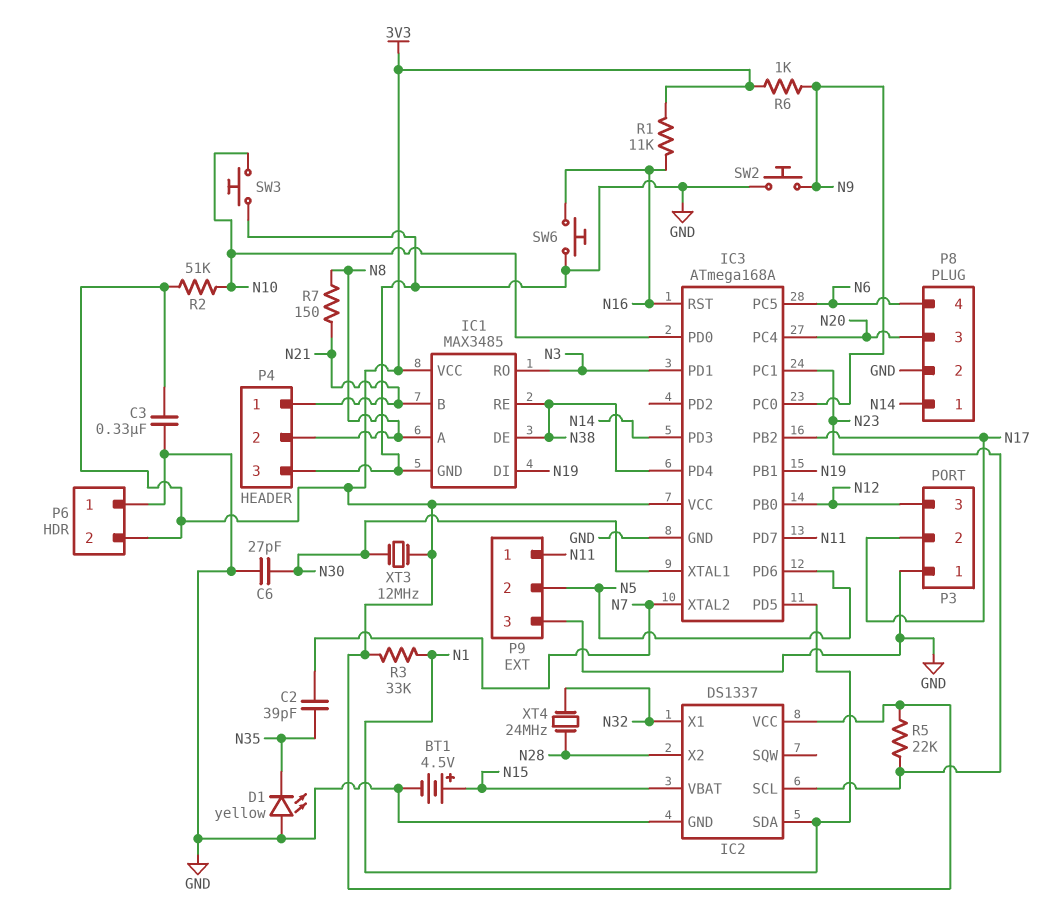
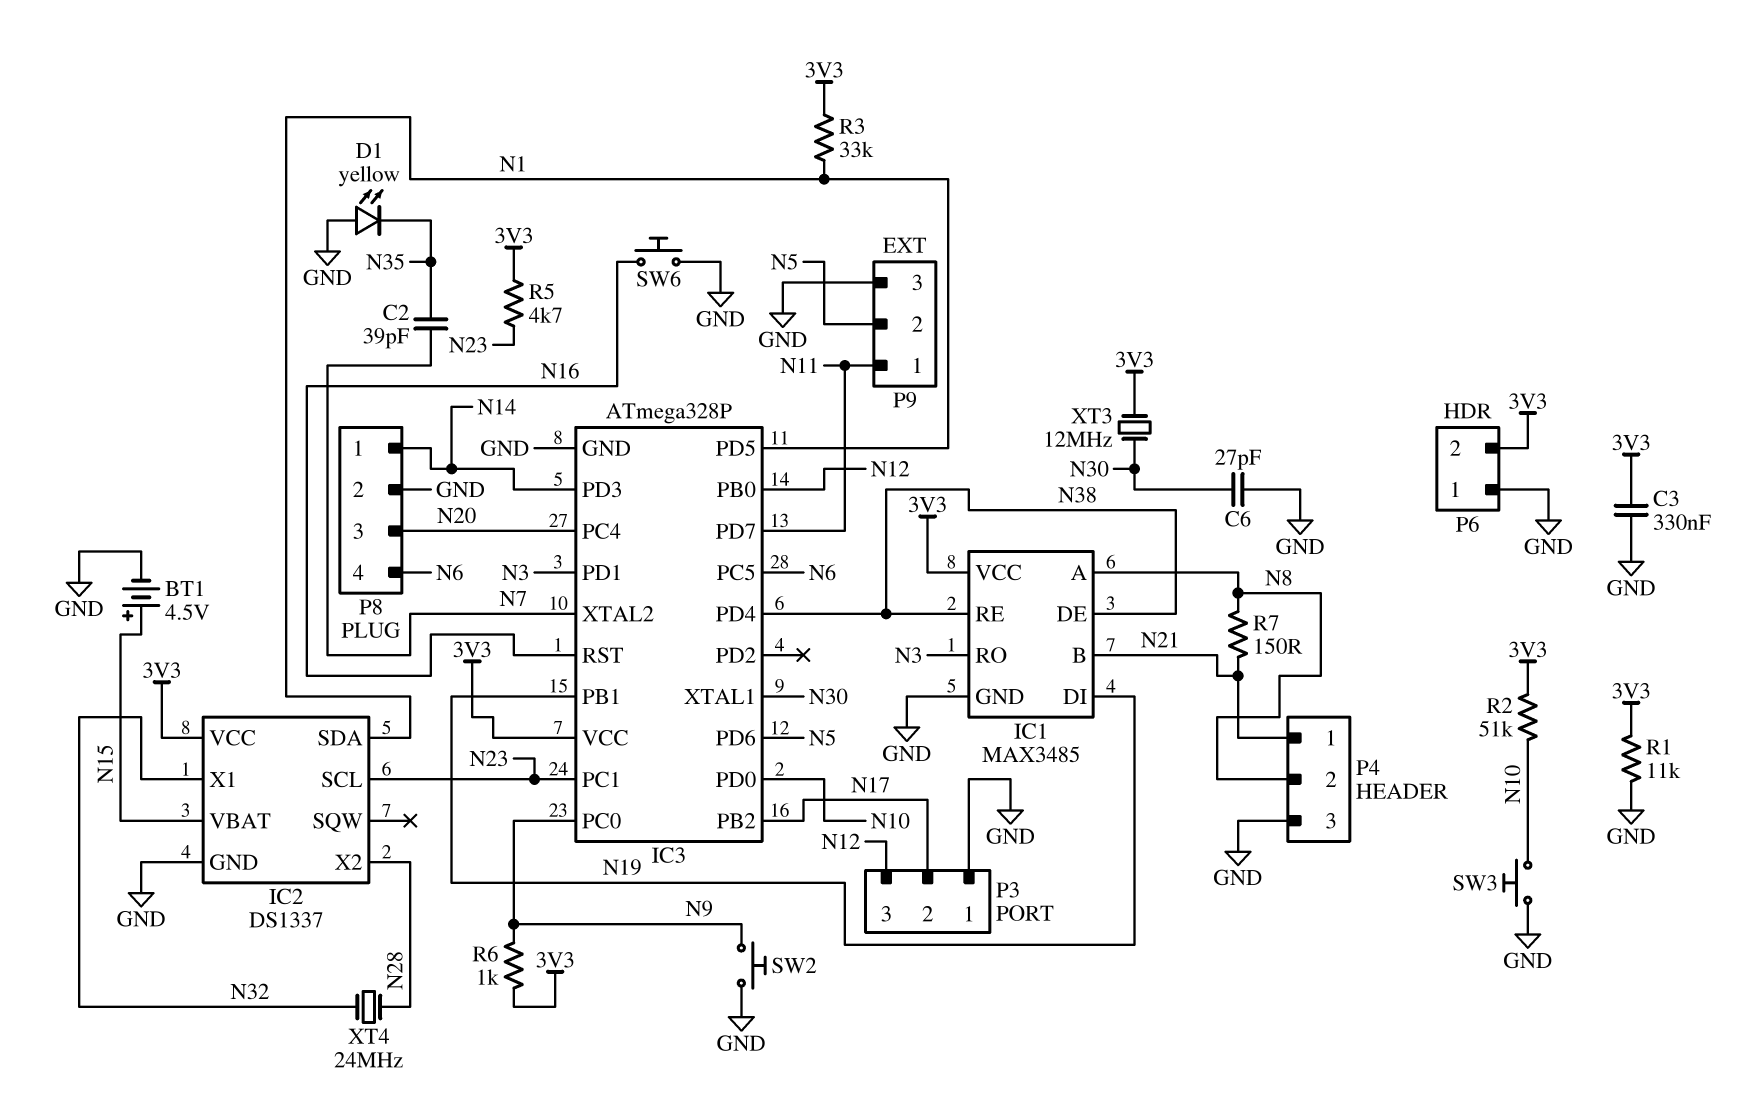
IC3: ATmega168A -> ATmega328P
R1: 11k (3V3, N16) -> 11k (3V3, GND)
R5: 22k (3V3, N23) -> 4.7k (3V3, N23)

